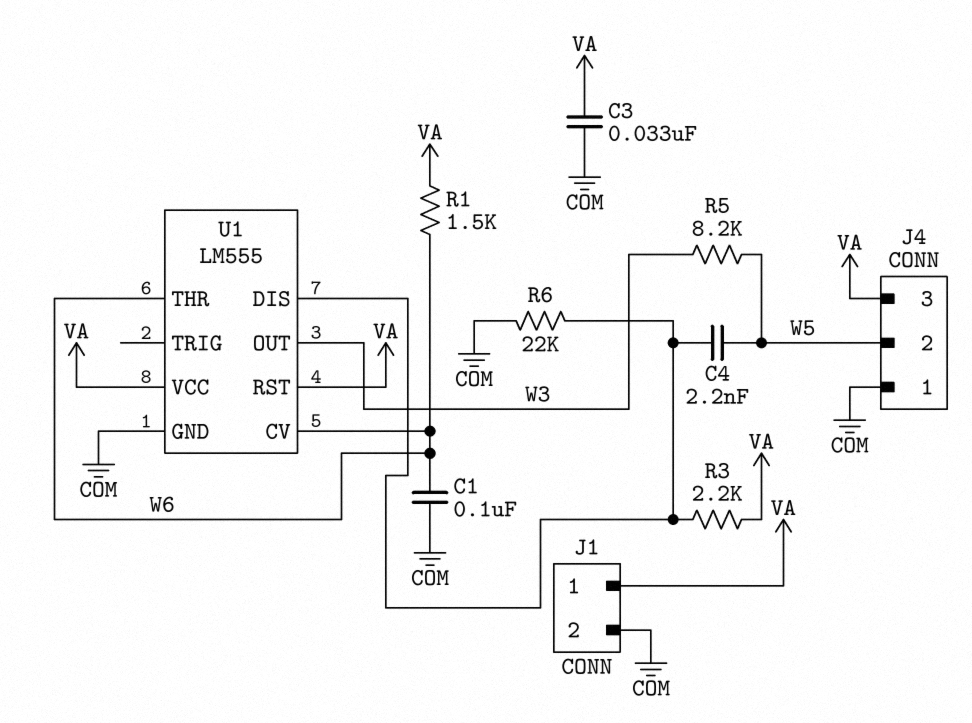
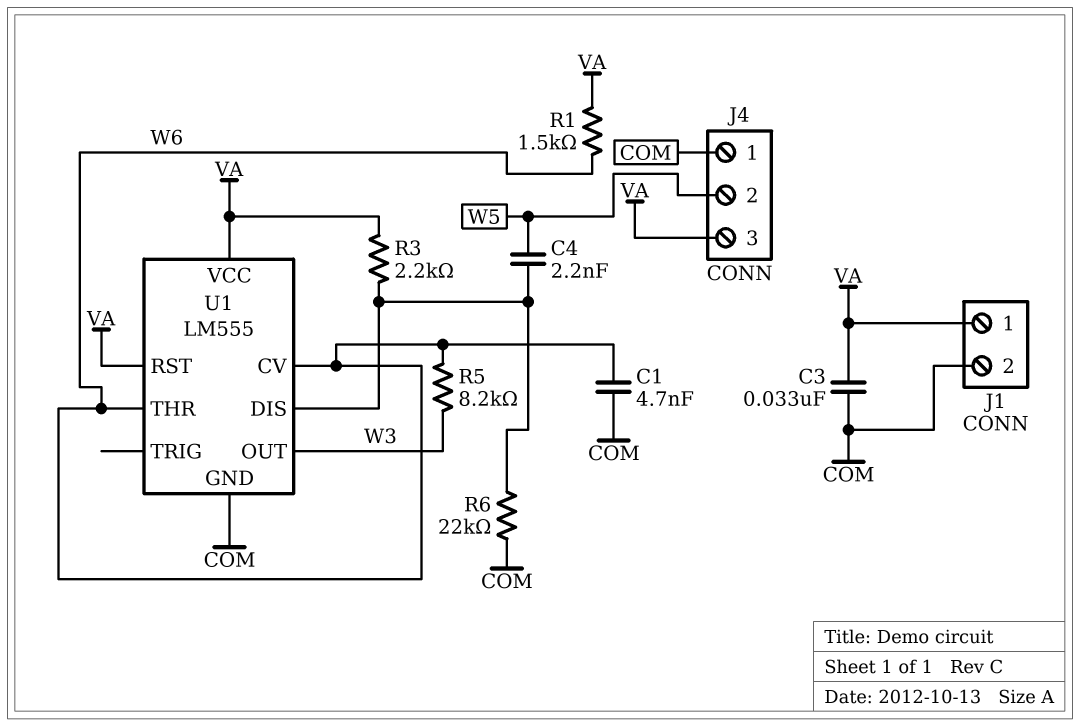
C1: 100nF (COM, W6) -> 4.7nF (COM, W6)
R5: 8.2k (W3, W5) -> 8.2k (W3, W6)

